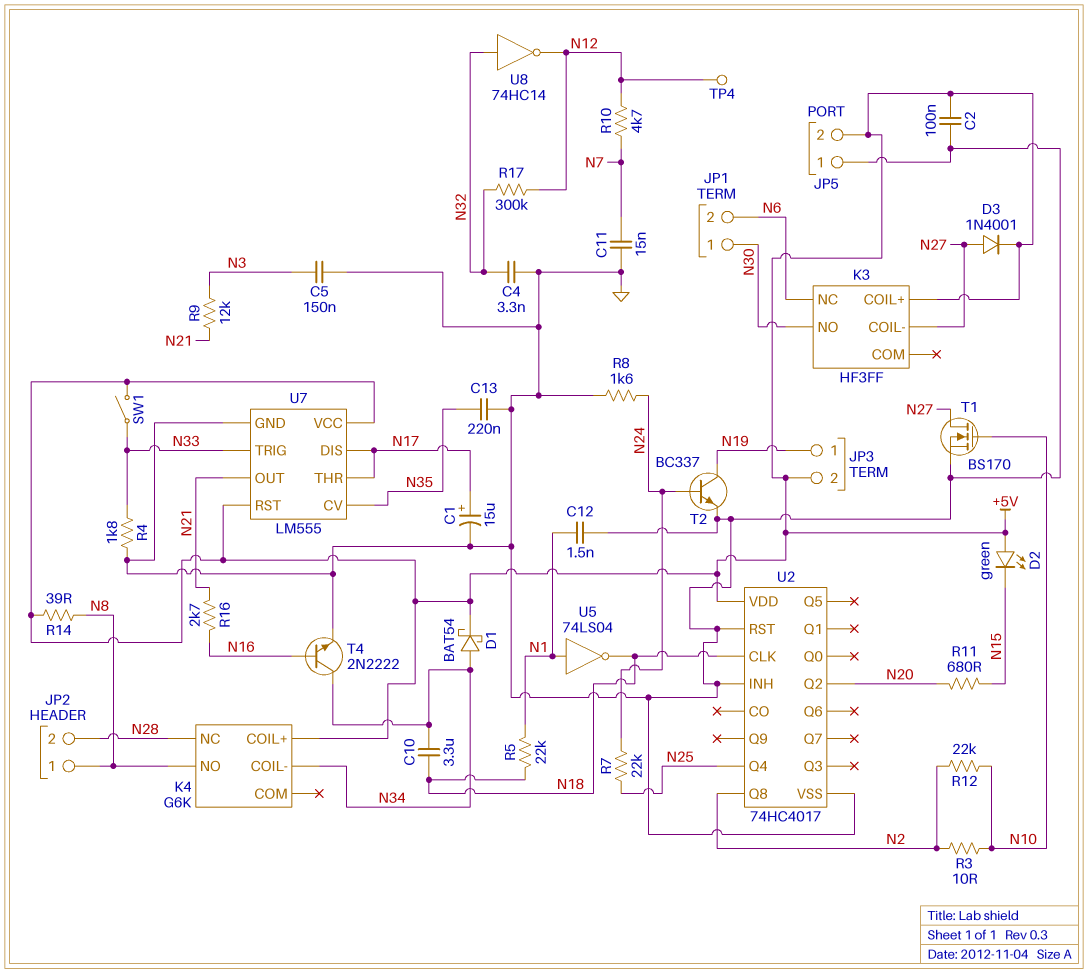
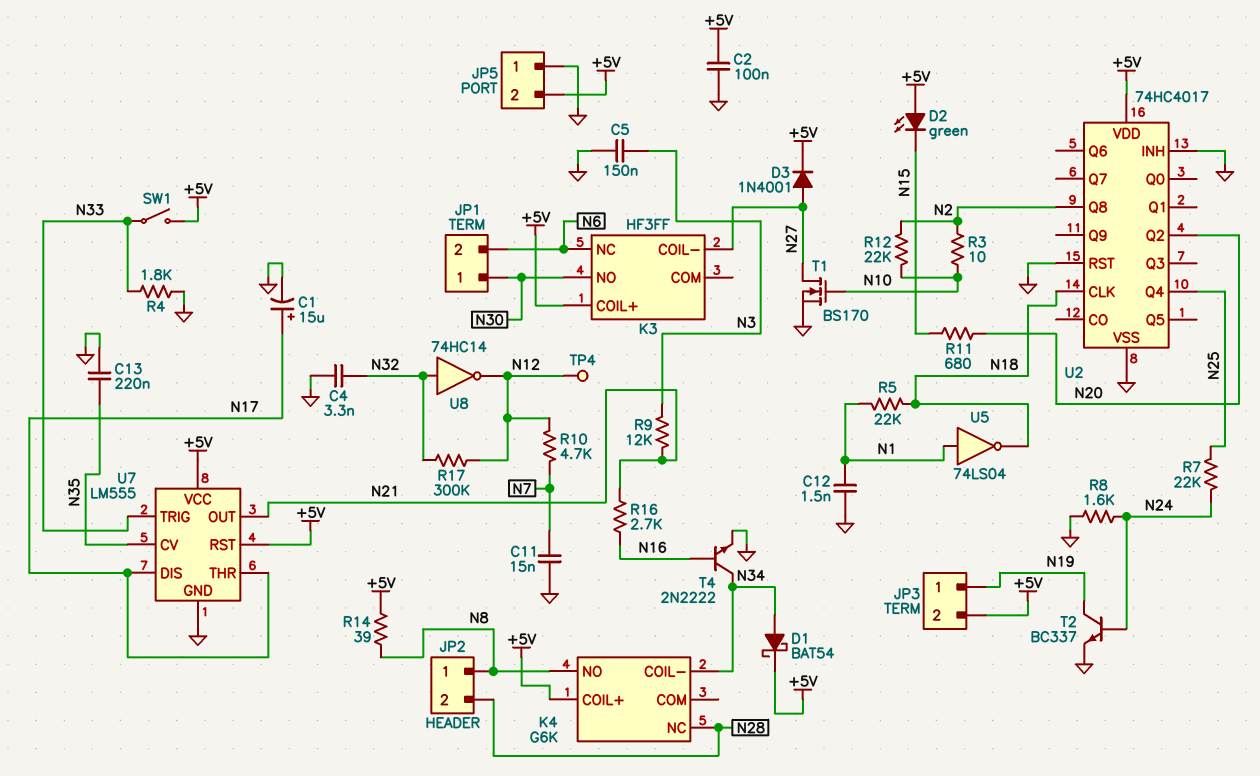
C10: 3.3uF (N18, N34) -> none

